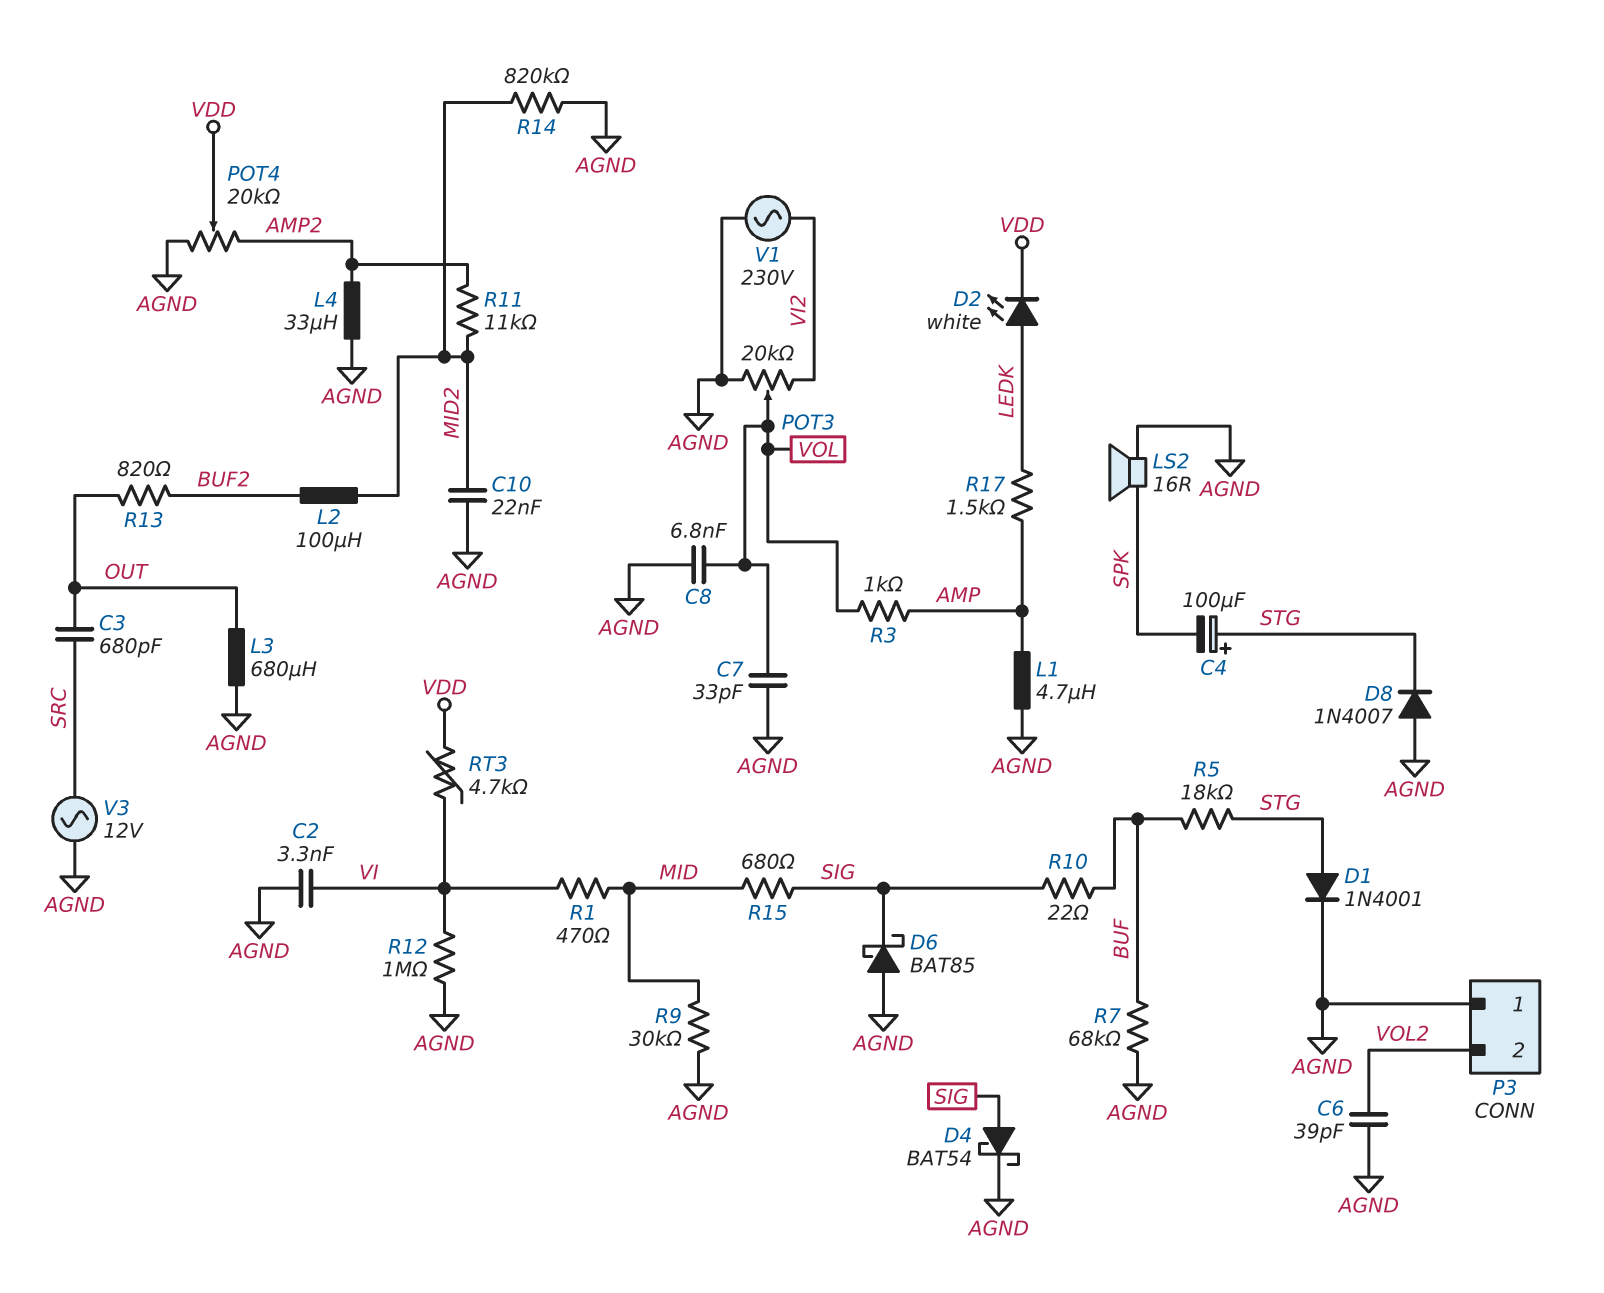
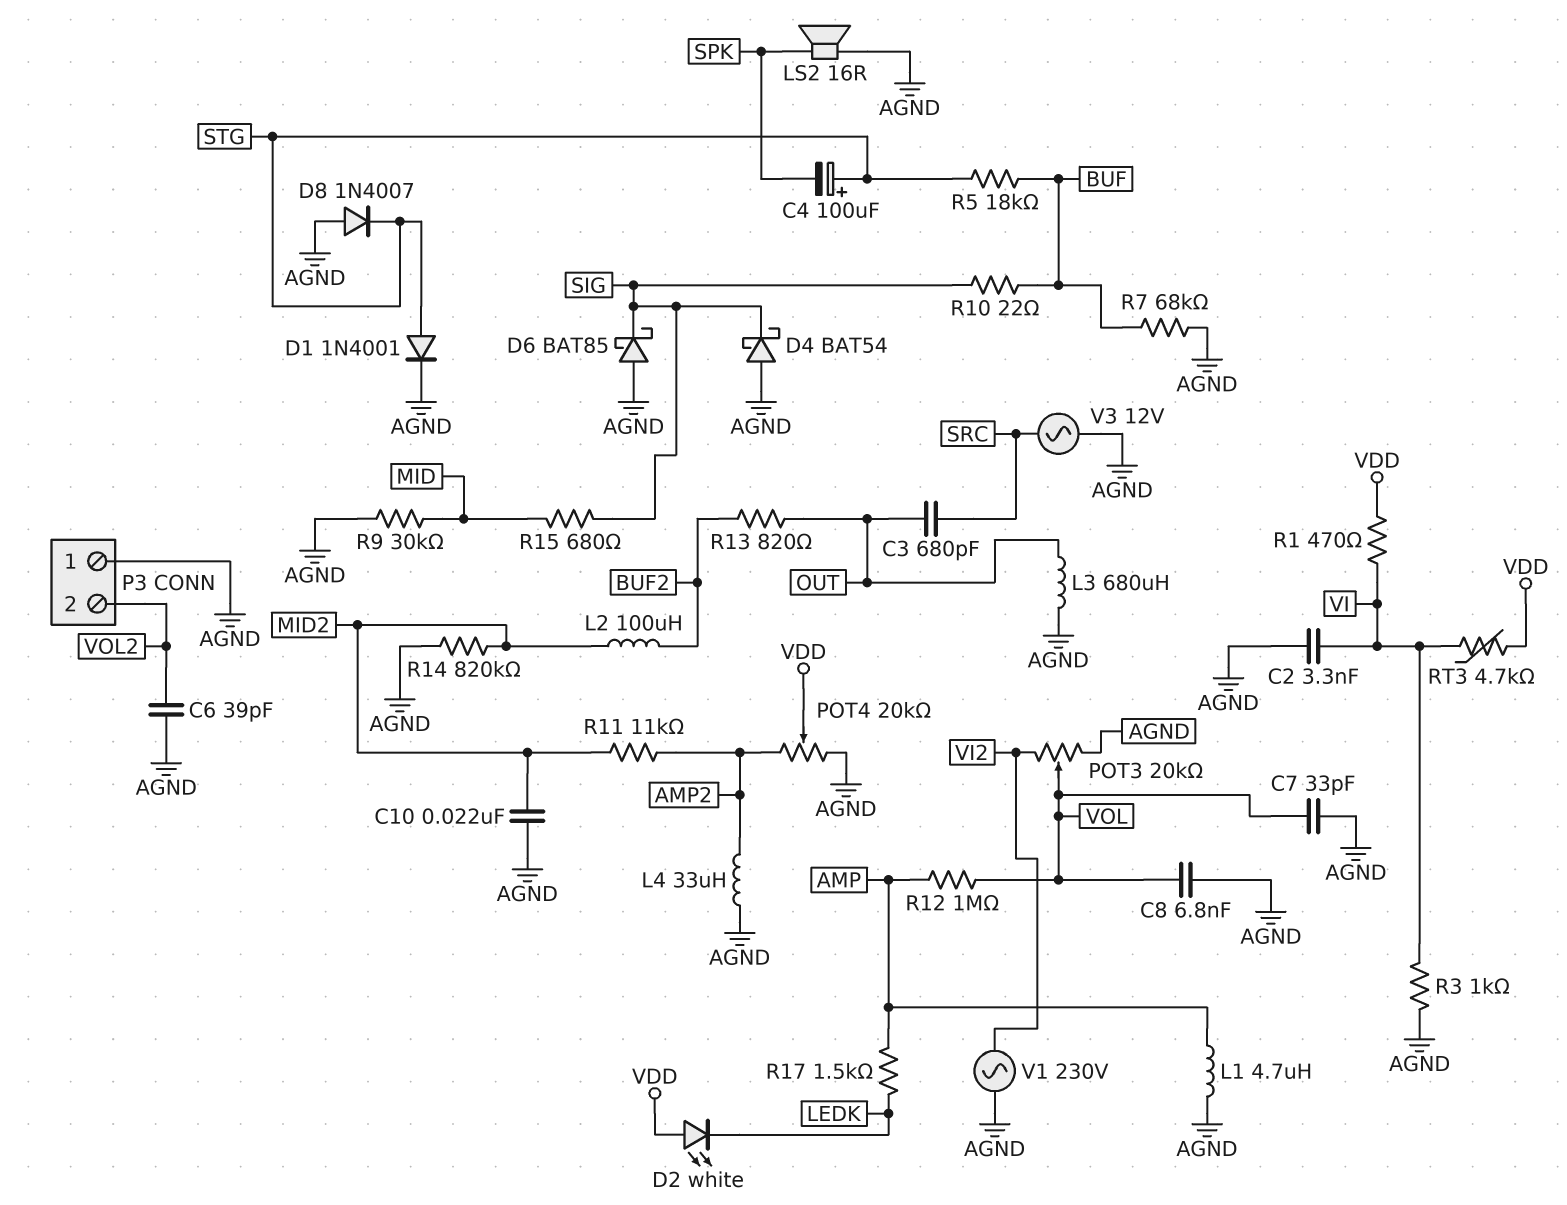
D2: LED white (A LEDK, K VDD) -> LED white (A VDD, K LEDK)
D4: schottky BAT54 (A SIG, K AGND) -> schottky BAT54 (A AGND, K SIG)
R1: 470 (MID, VI) -> 470 (VDD, VI)
R3: 1k (AMP, VOL) -> 1k (AGND, VI)
R12: 1M (AGND, VI) -> 1M (AMP, VOL)

